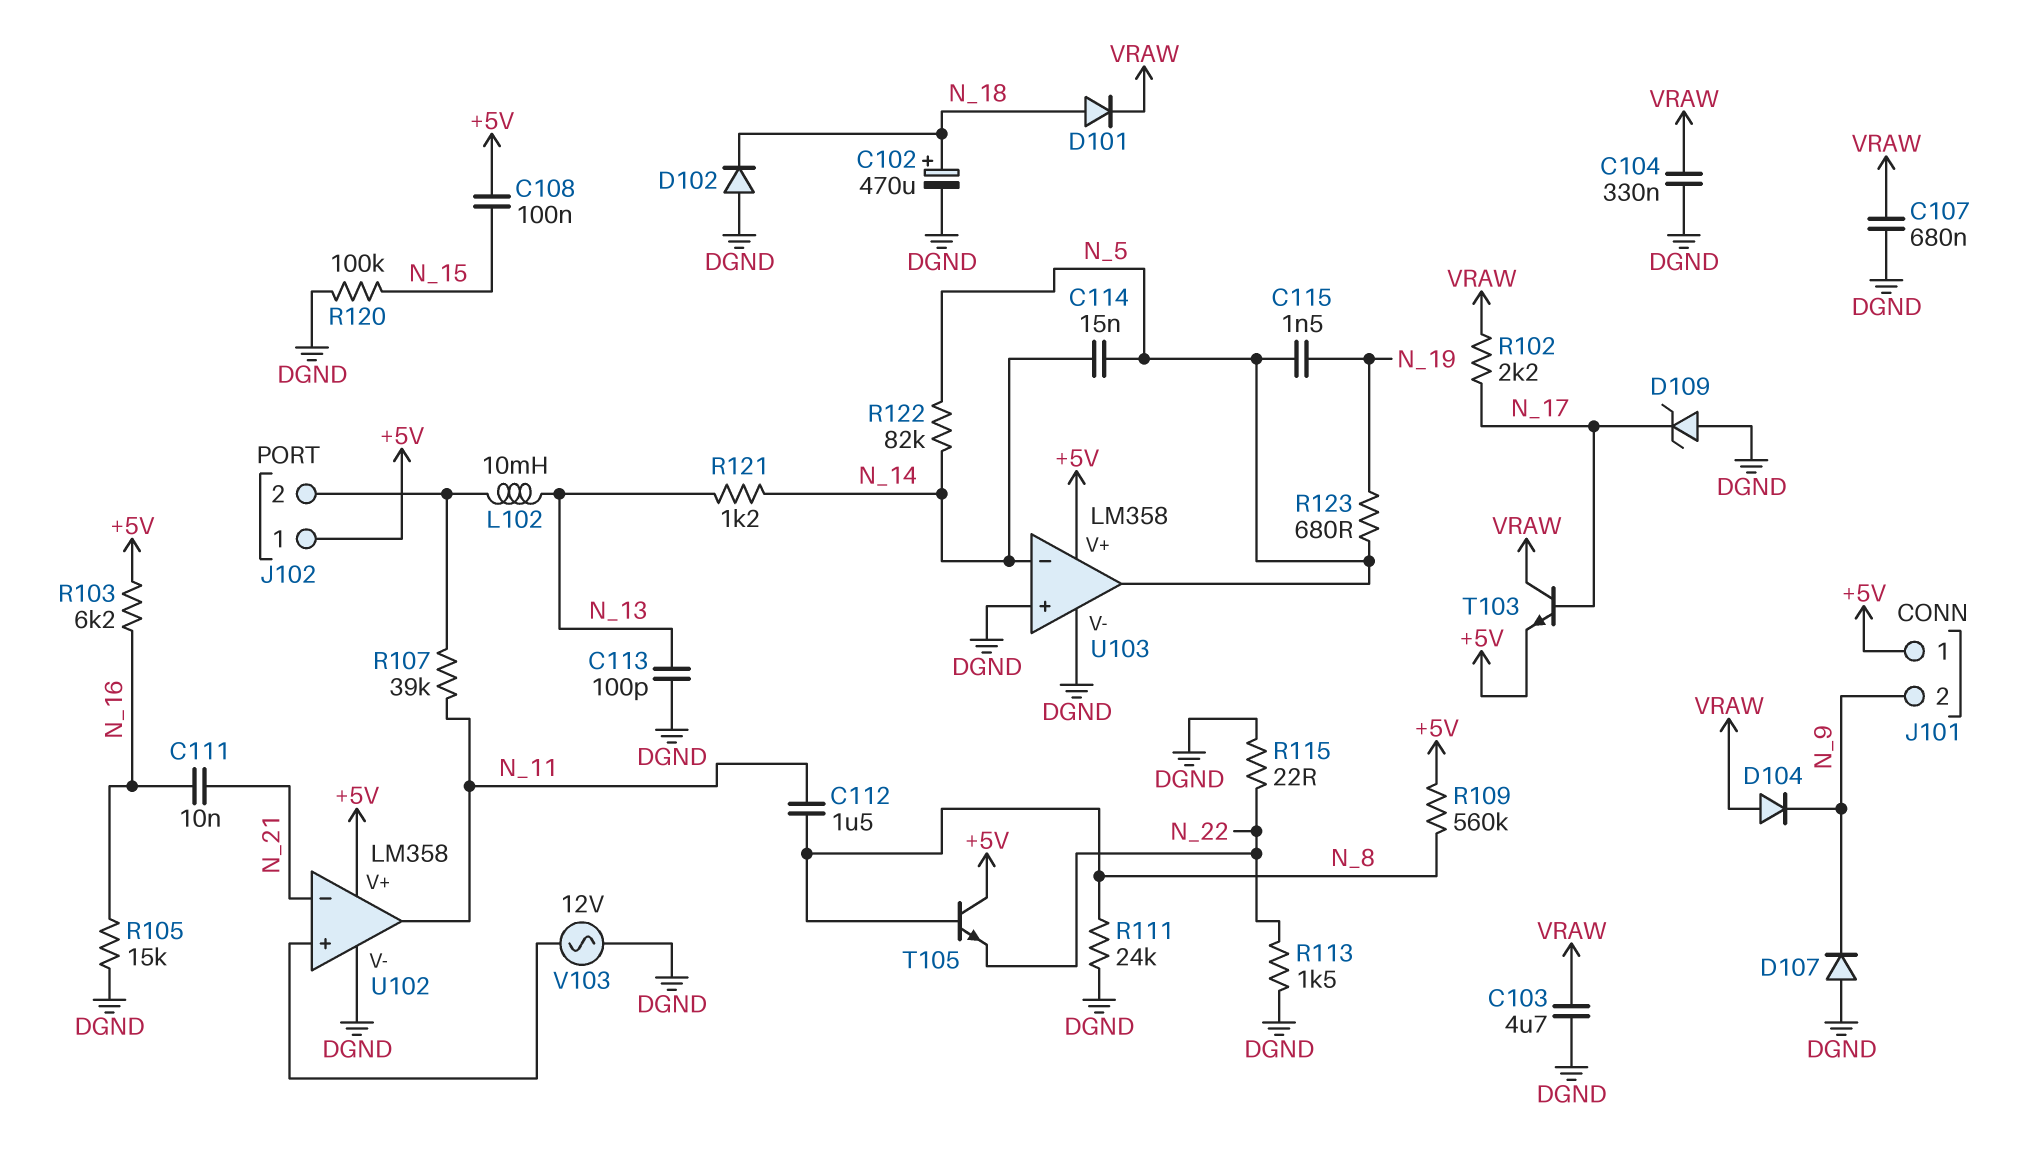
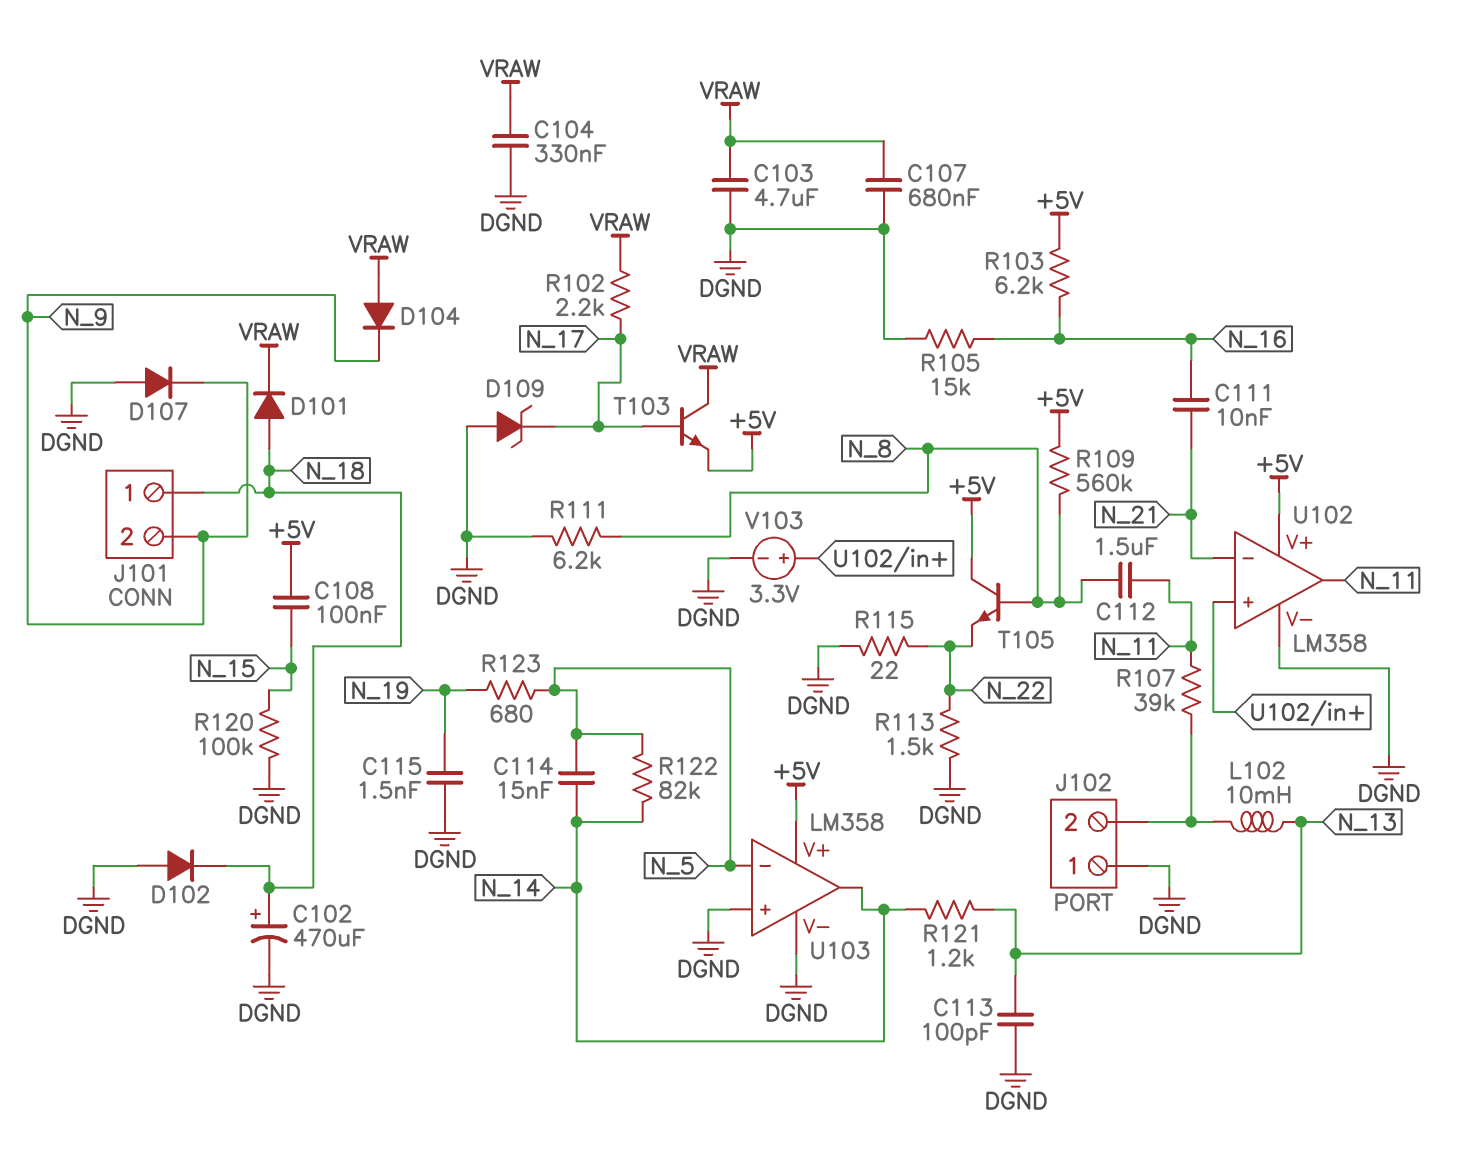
C115: 1.5nF (N_5, N_19) -> 1.5nF (DGND, N_19)
J101 pin 1: +5V -> N_18
J102 pin 1: +5V -> DGND
R111: 24k (DGND, N_8) -> 6.2k (DGND, N_8)
U103 pin in-: N_14 -> N_5
U103 pin out: N_5 -> N_14
V103: AC 12V (DGND, U102/in+) -> 3.3V (plus U102/in+, minus DGND)

